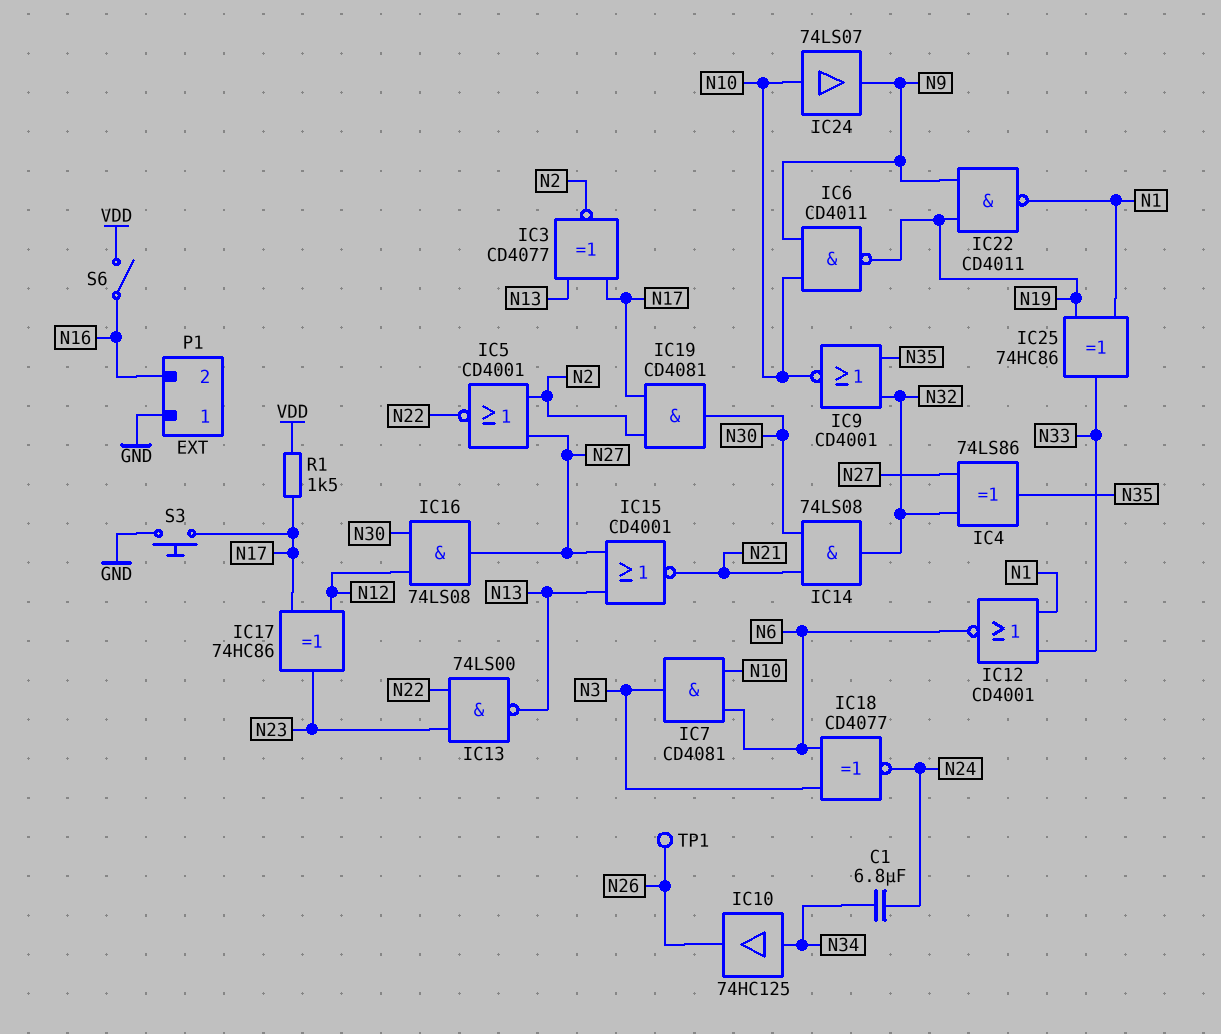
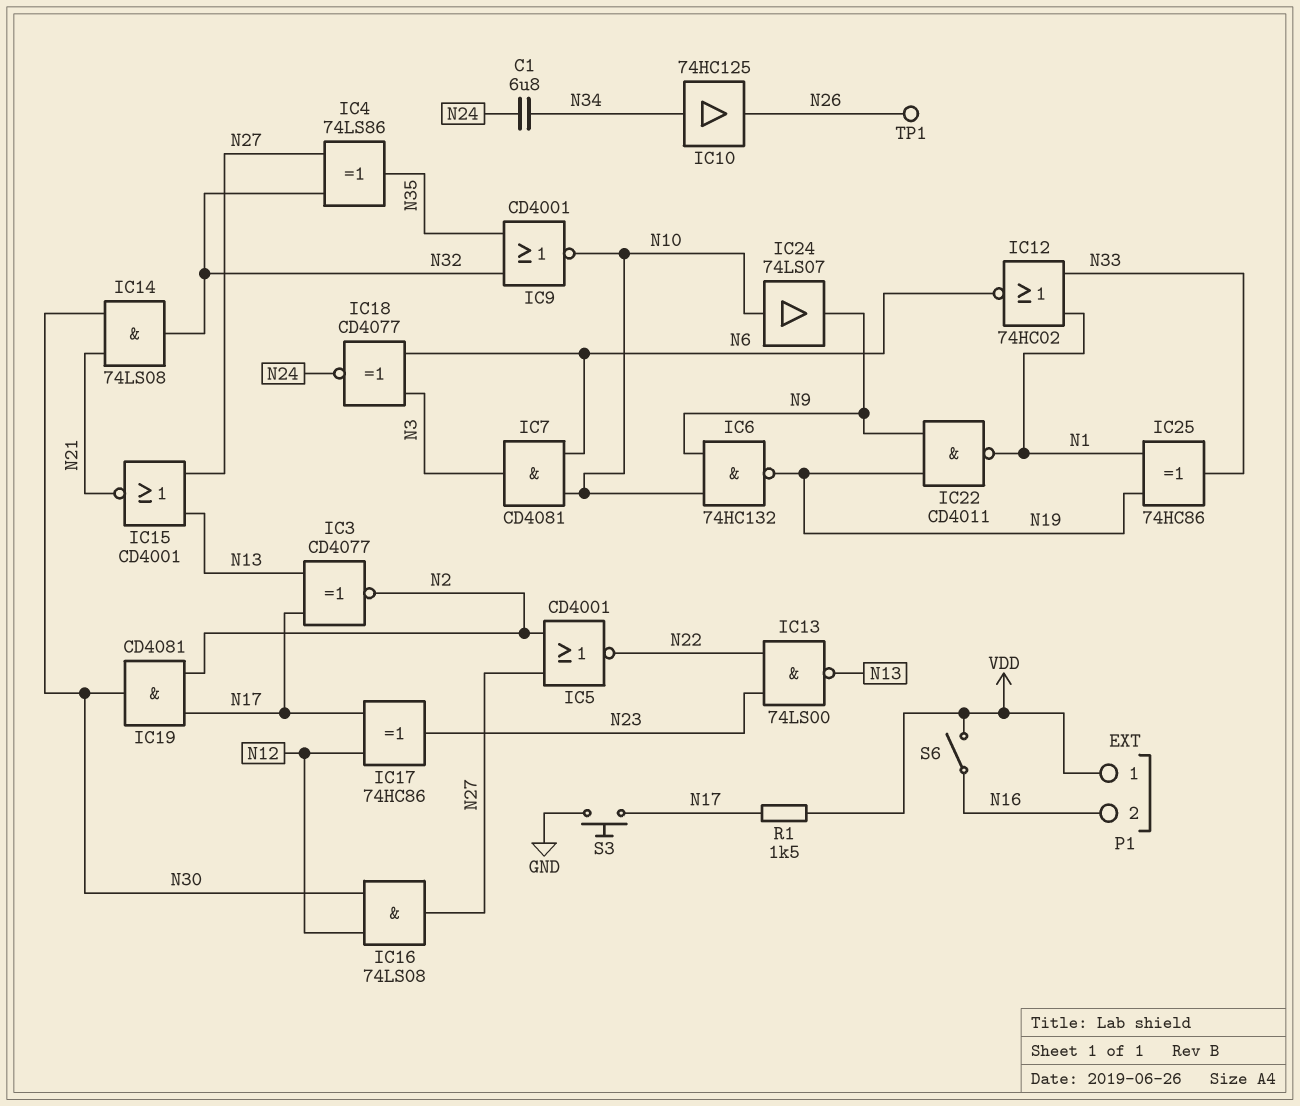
IC6: NAND CD4011 (in N9, in N10, out N19) -> NAND 74HC132 (in N9, in N10, out N19)
IC12: NOR CD4001 (in N1, in N33, out N6) -> NOR 74HC02 (in N1, in N33, out N6)
P1 pin 1: GND -> VDD

